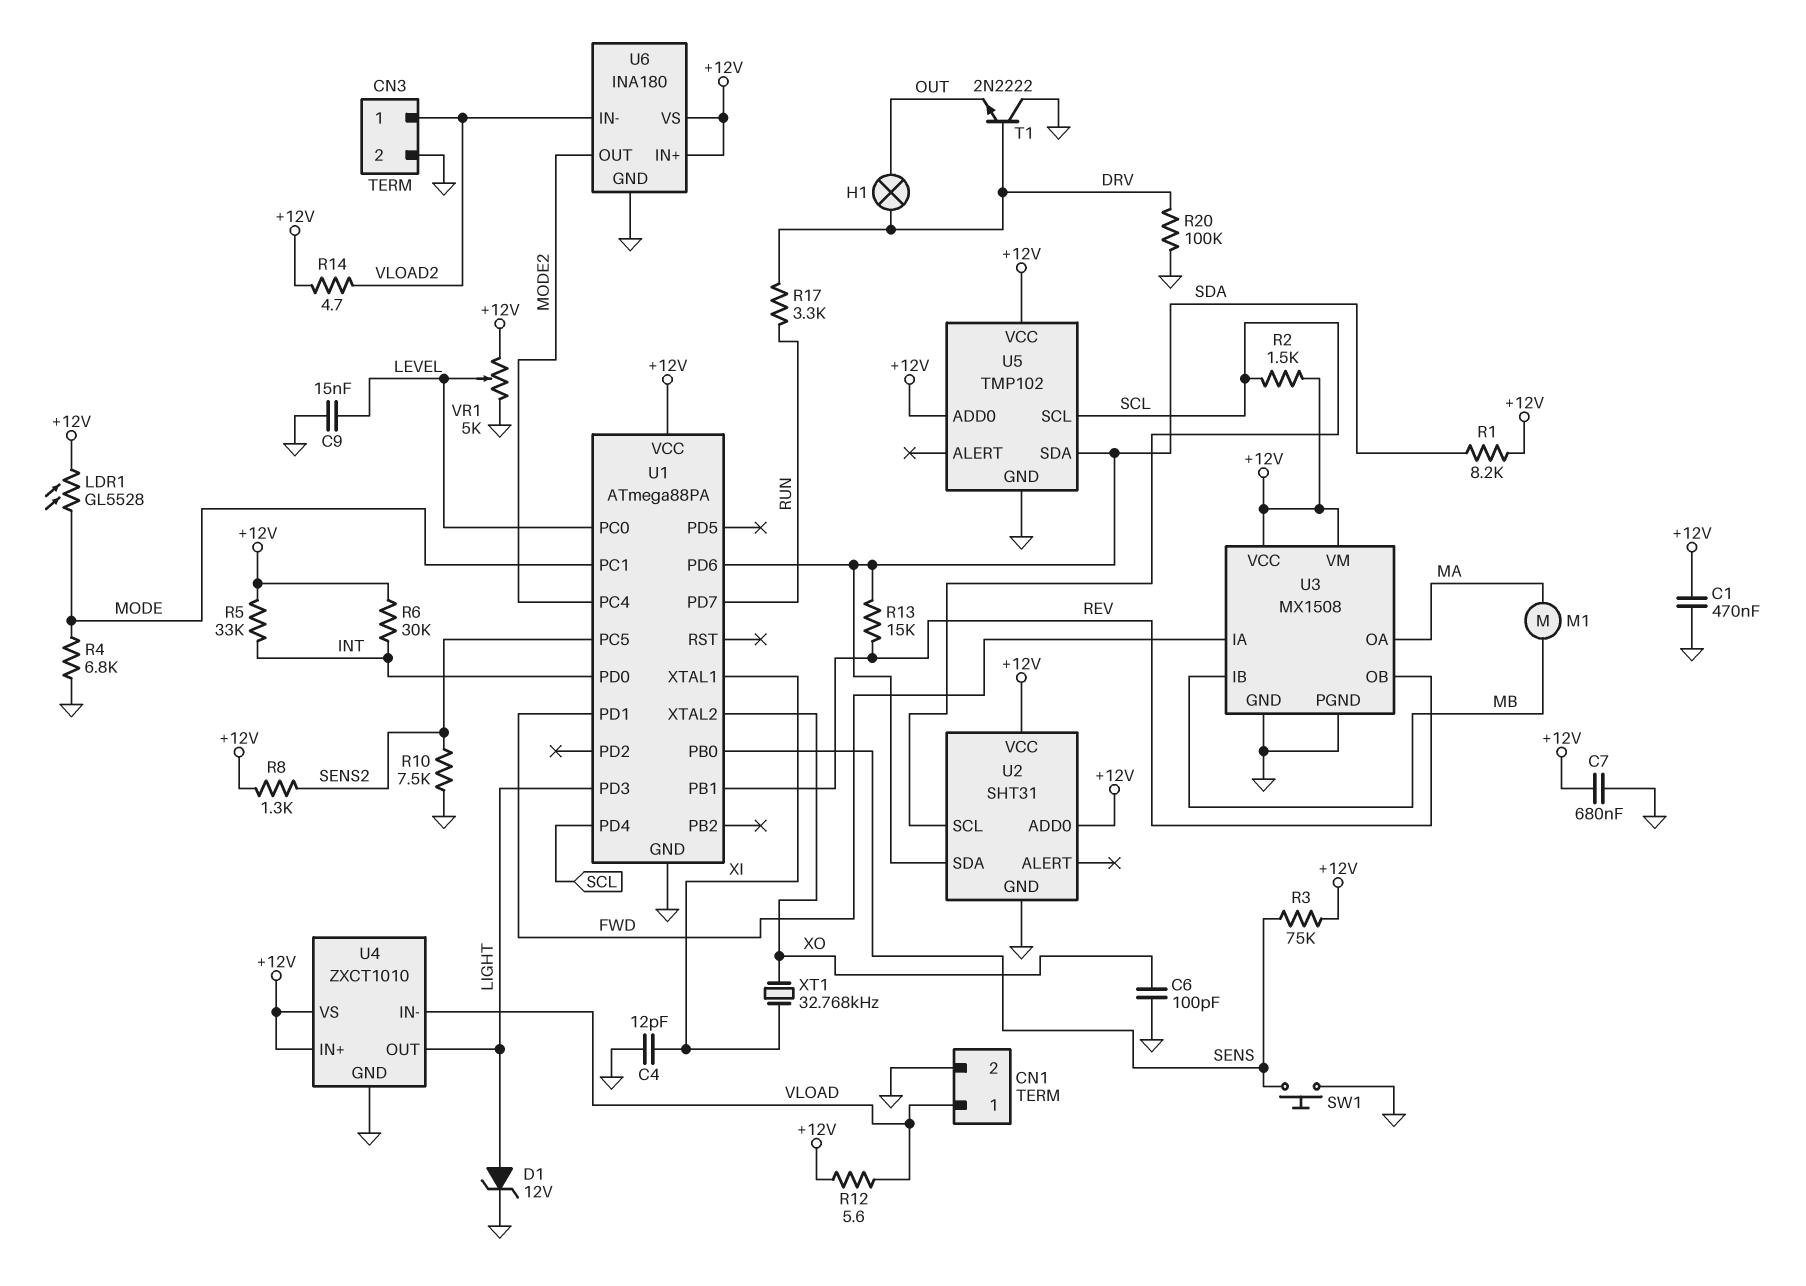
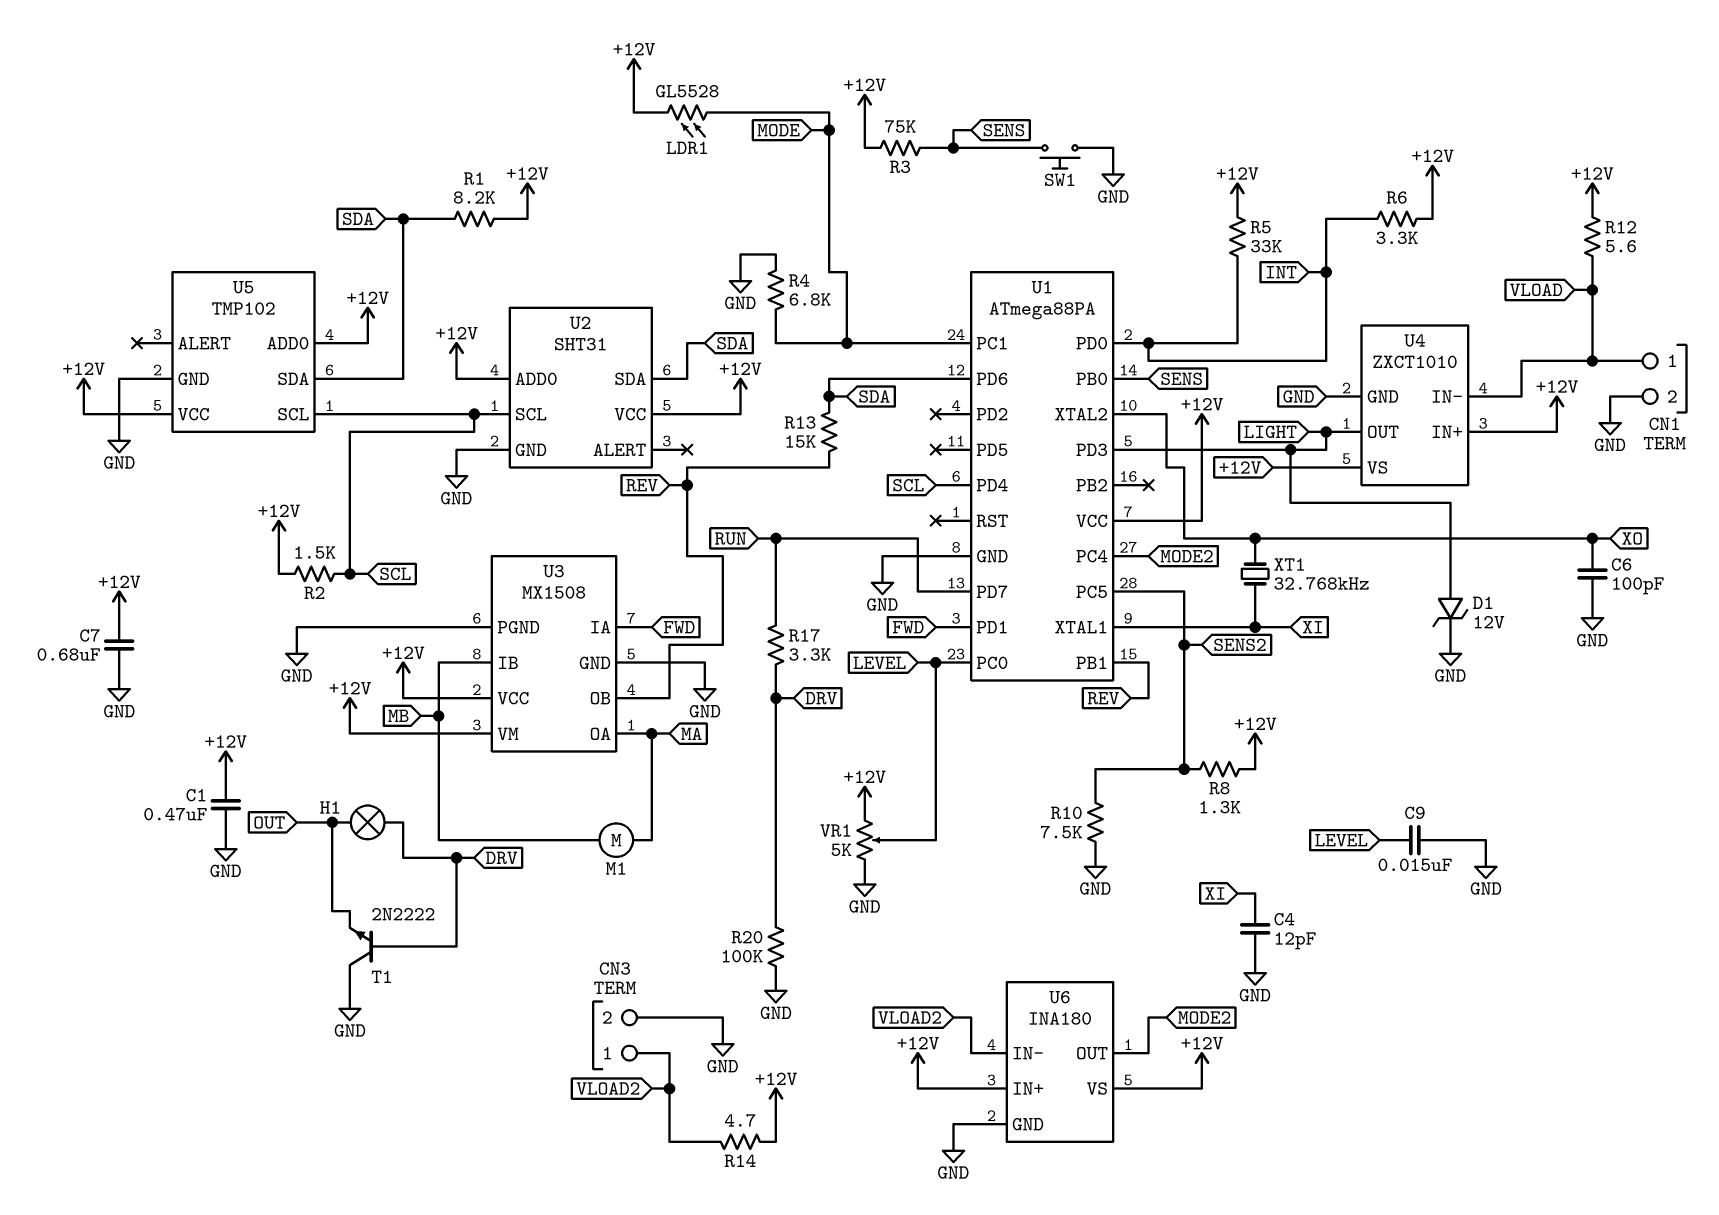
R6: 30k (+12V, INT) -> 3.3k (+12V, INT)

